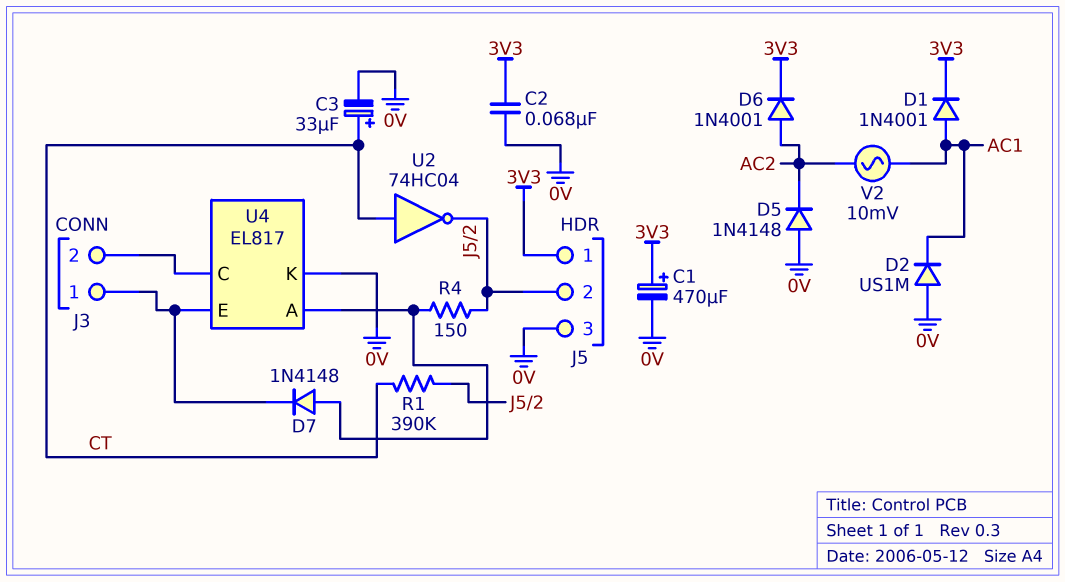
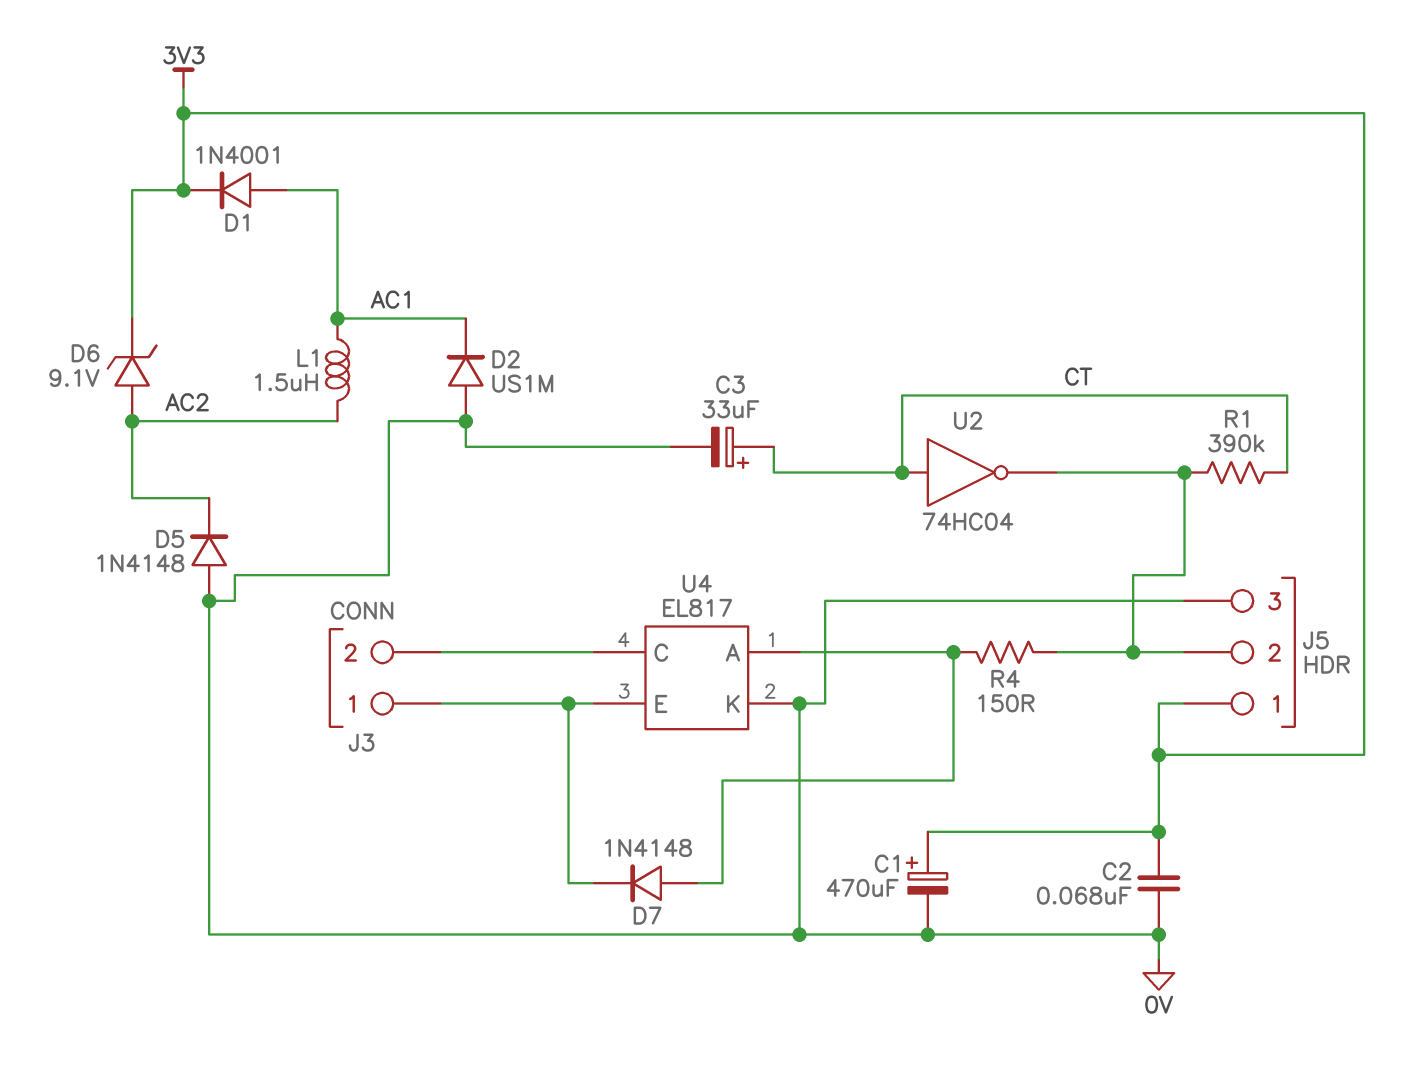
D6: diode 1N4001 (A AC2, K 3V3) -> zener 9.1V (A AC2, K 3V3)
L1: none -> 1.5uH (AC1, AC2)
V2: AC 10mV (AC1, AC2) -> none

